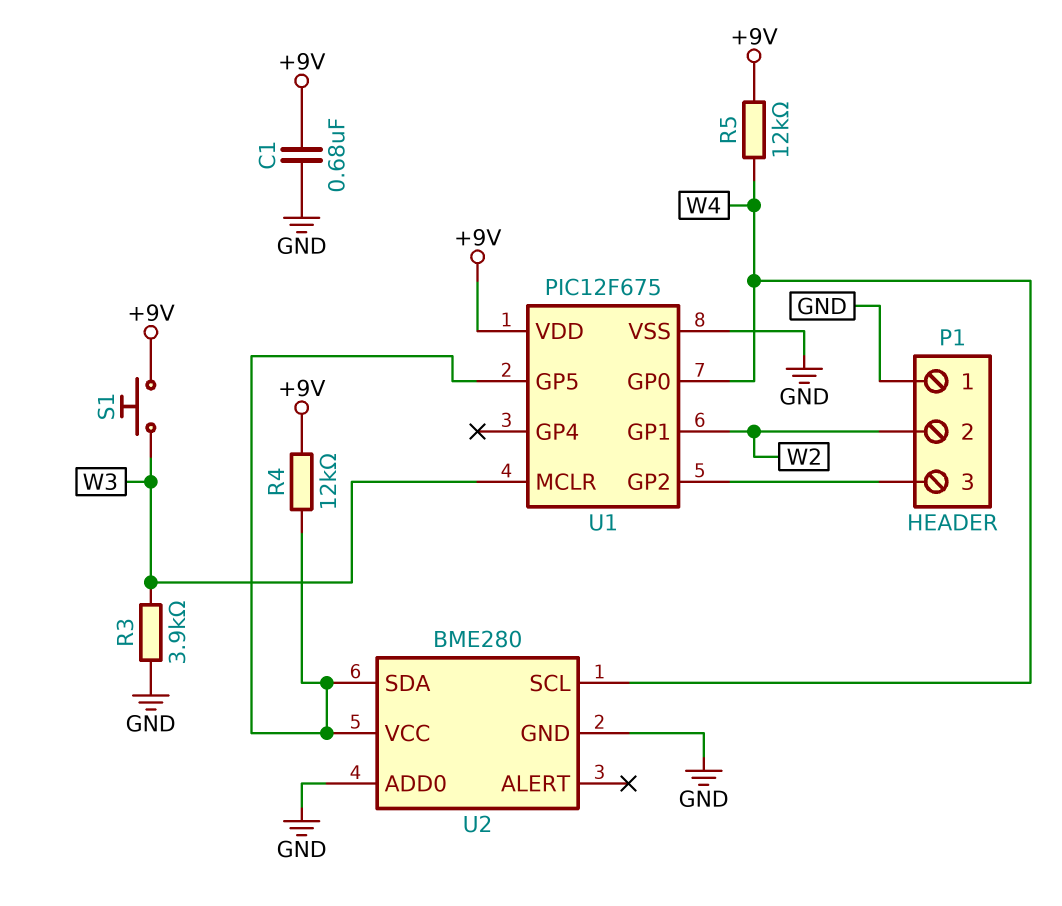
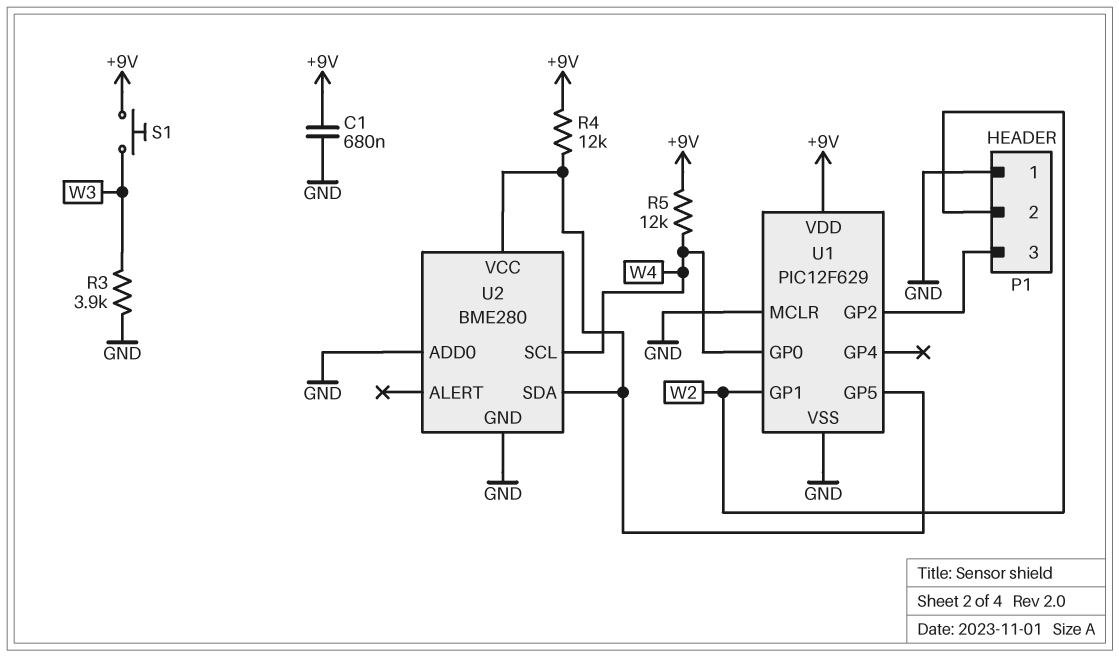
U1: PIC12F675 -> PIC12F629
U1 pin MCLR: W3 -> GND

